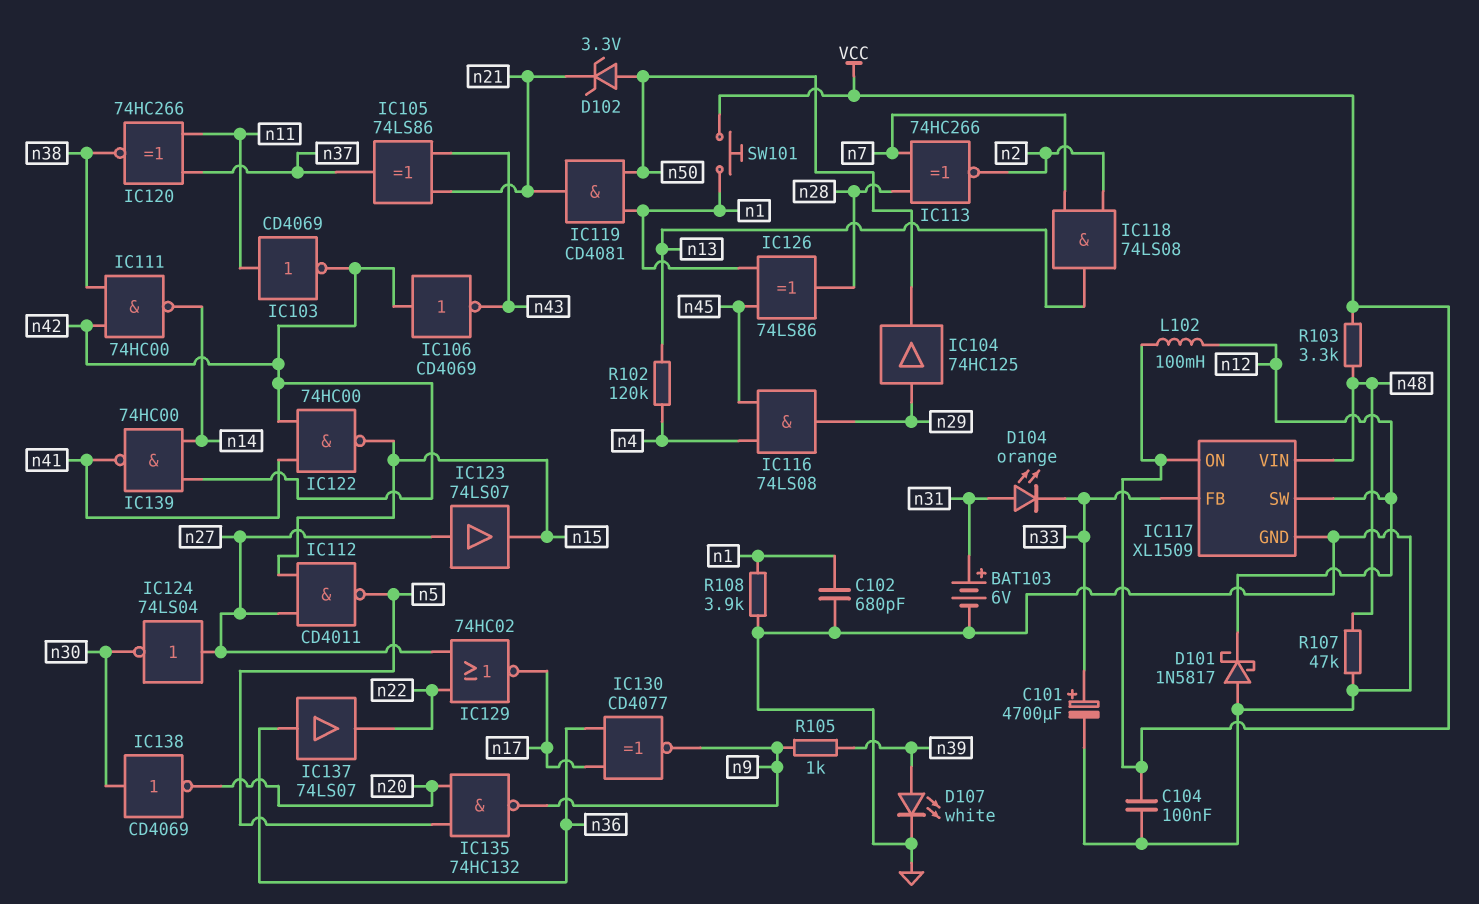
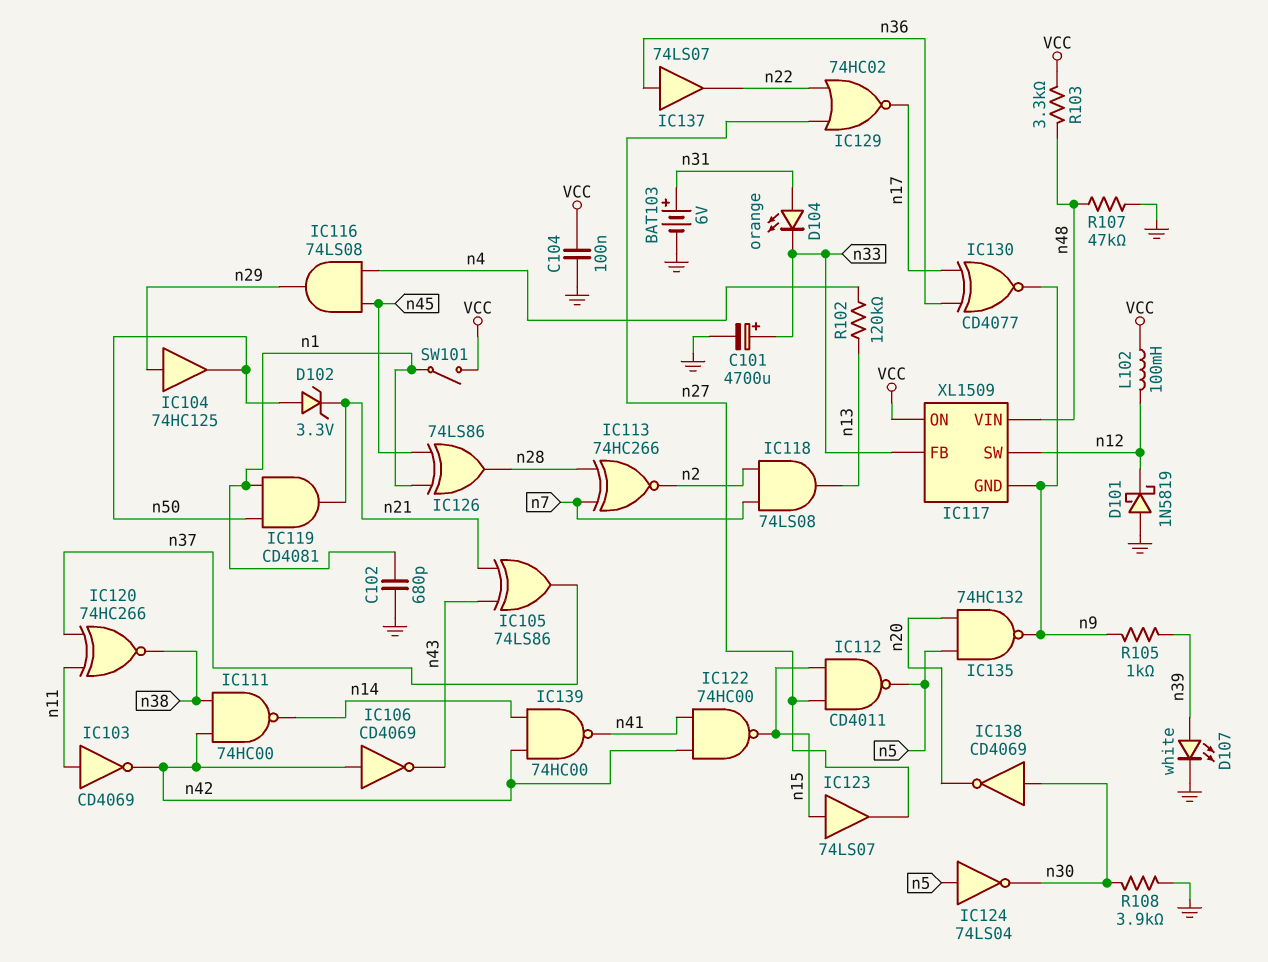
D101: schottky 1N5817 (A GND, K n12) -> schottky 1N5819 (A GND, K n12)
IC117 pin GND: GND -> n9
IC123: buffer 74LS07 (in n27, out n15) -> buffer 74LS07 (in n15, out n27)
IC124: NOT 74LS04 (in n27, out n30) -> NOT 74LS04 (in n5, out n30)
R108: 3.9k (GND, n1) -> 3.9k (GND, n30)
SW101: button (VCC, n1) -> switch (VCC, n1)

